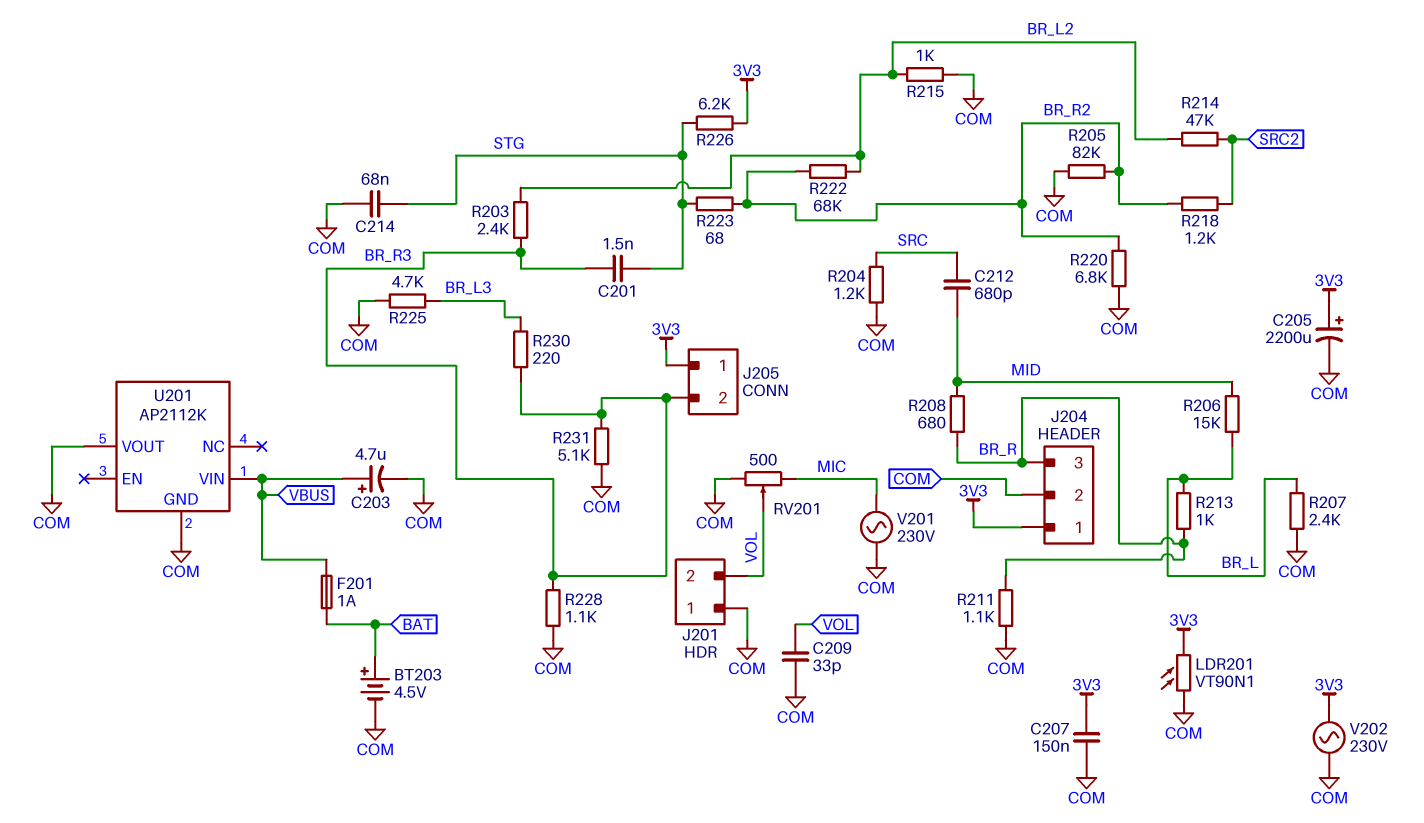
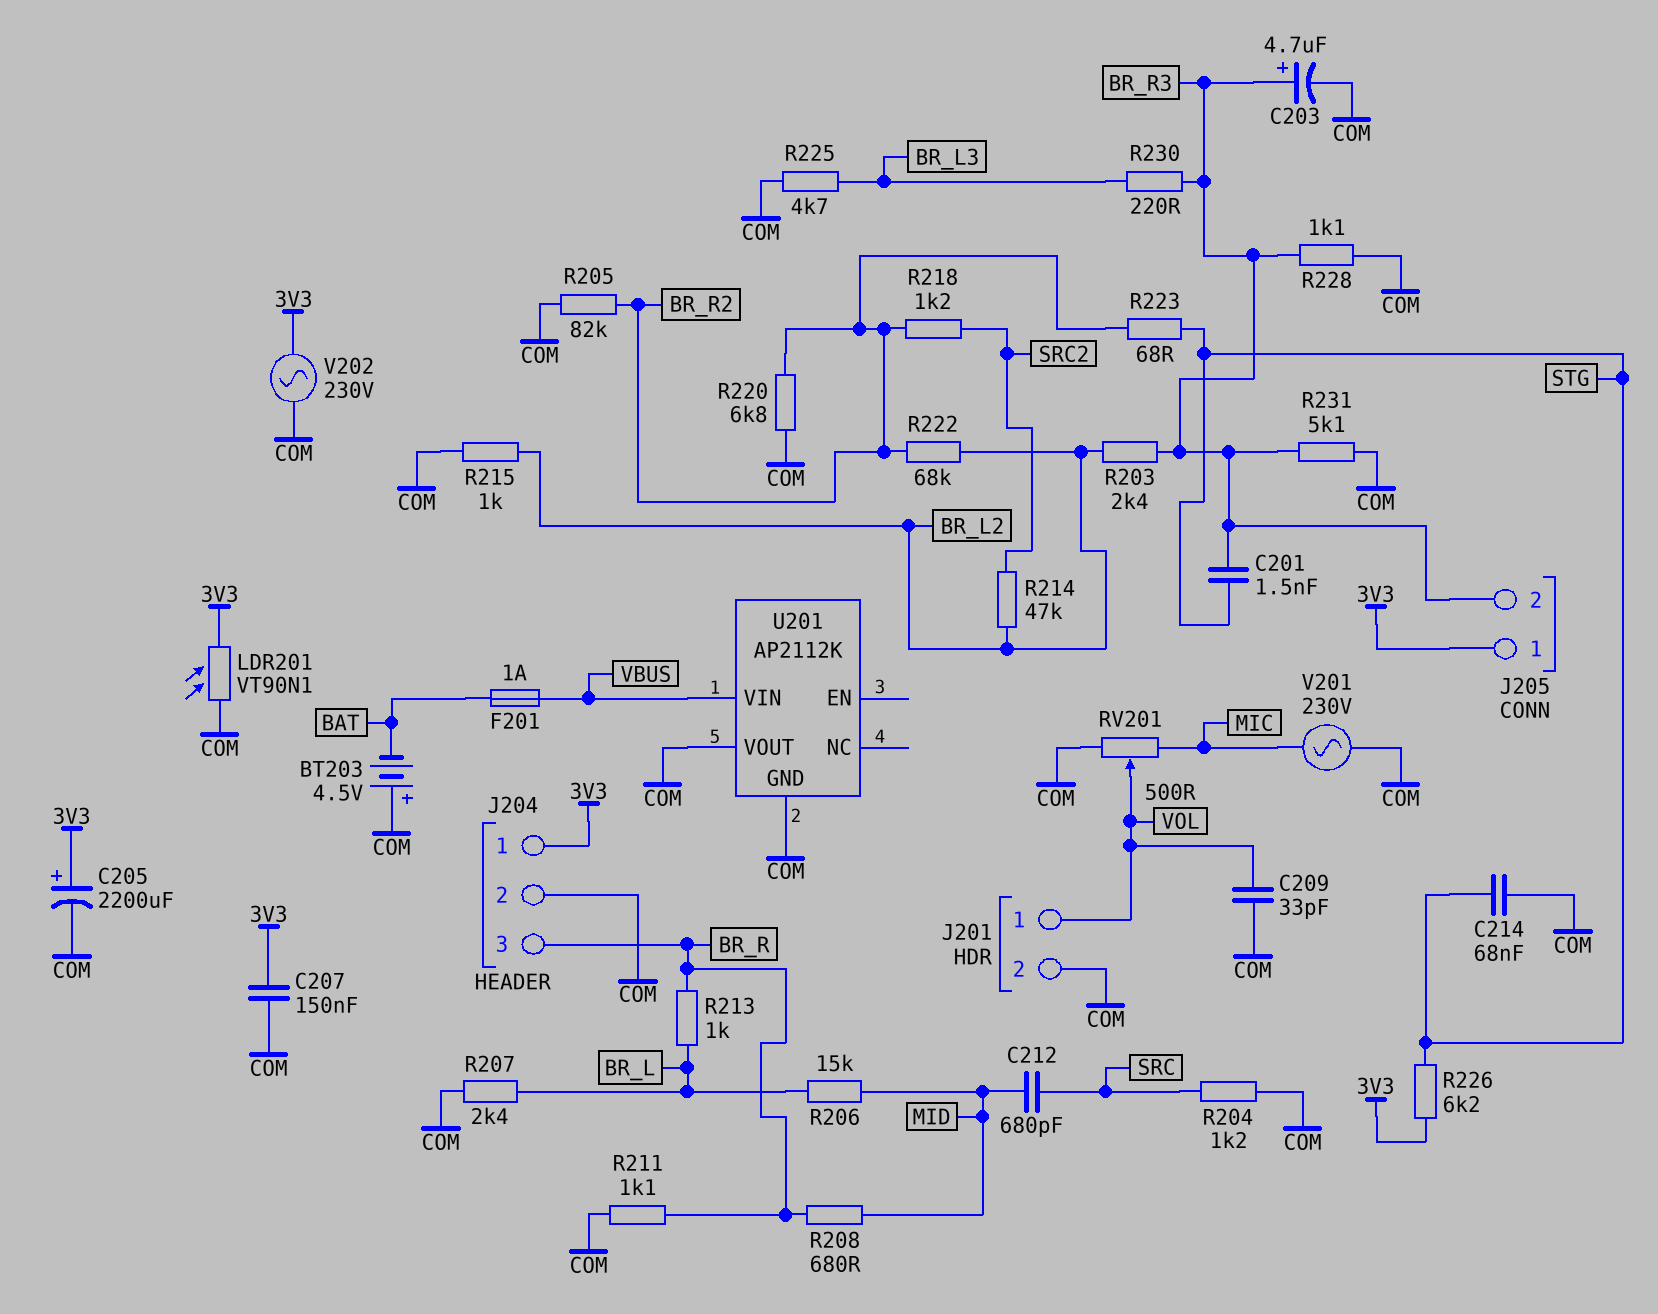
BT203: 4.5V (plus BAT, minus COM) -> 4.5V (plus COM, minus BAT)
C203: 4.7uF (plus VBUS, minus COM) -> 4.7uF (plus BR_R3, minus COM)
J201 pin 1: COM -> VOL
J201 pin 2: VOL -> COM

